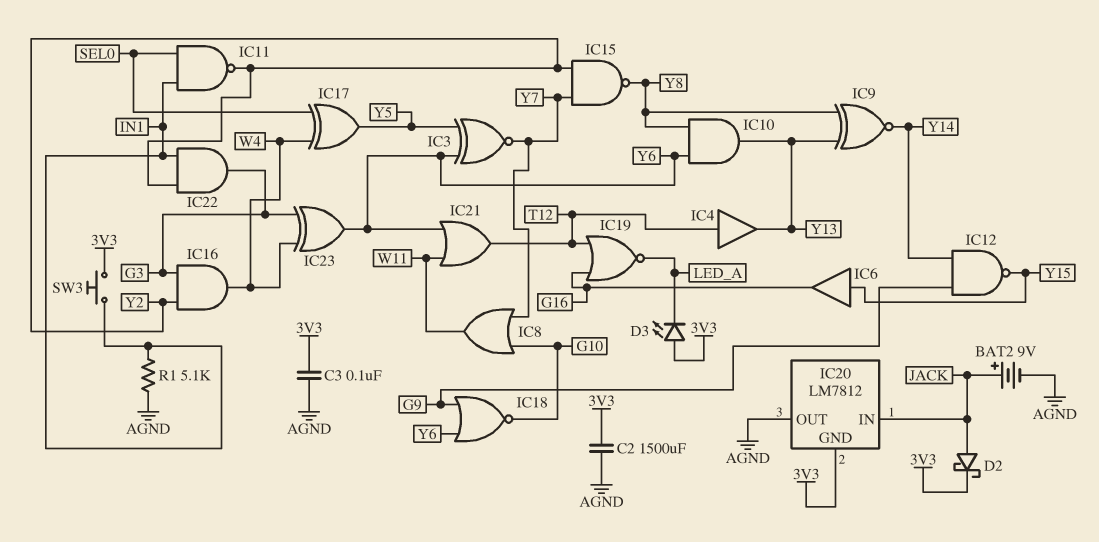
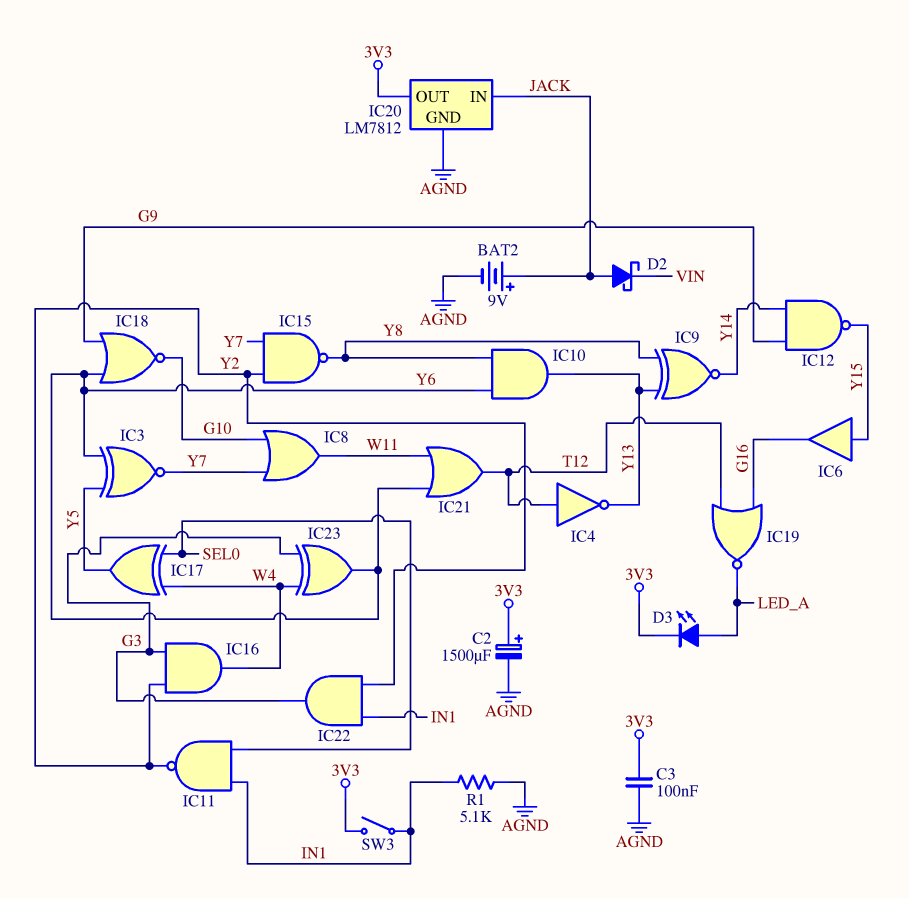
C2: 1500uF (3V3, AGND) -> 1500uF (plus 3V3, minus AGND)
D2: schottky (A JACK, K 3V3) -> schottky (A JACK, K VIN)
D3: LED (A 3V3, K LED_A) -> LED (A LED_A, K 3V3)
IC4: buffer (in T12, out Y13) -> NOT (in T12, out Y13)
IC20 pin GND: 3V3 -> AGND
IC20 pin OUT: AGND -> 3V3
SW3: button (3V3, IN1) -> switch (3V3, IN1)

